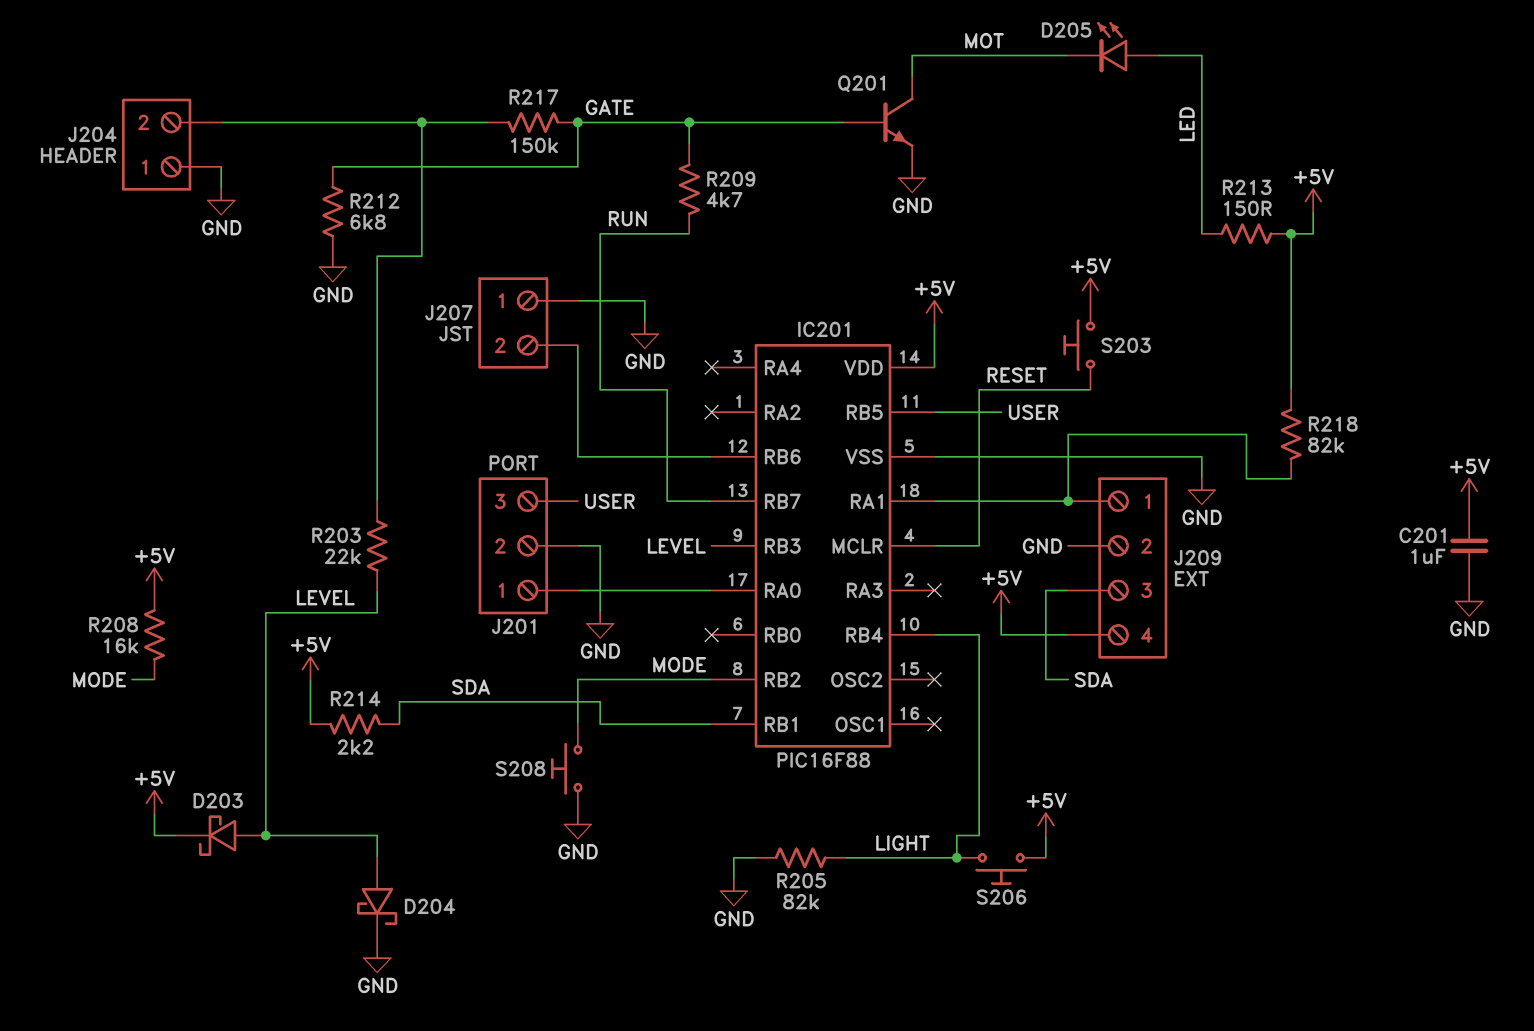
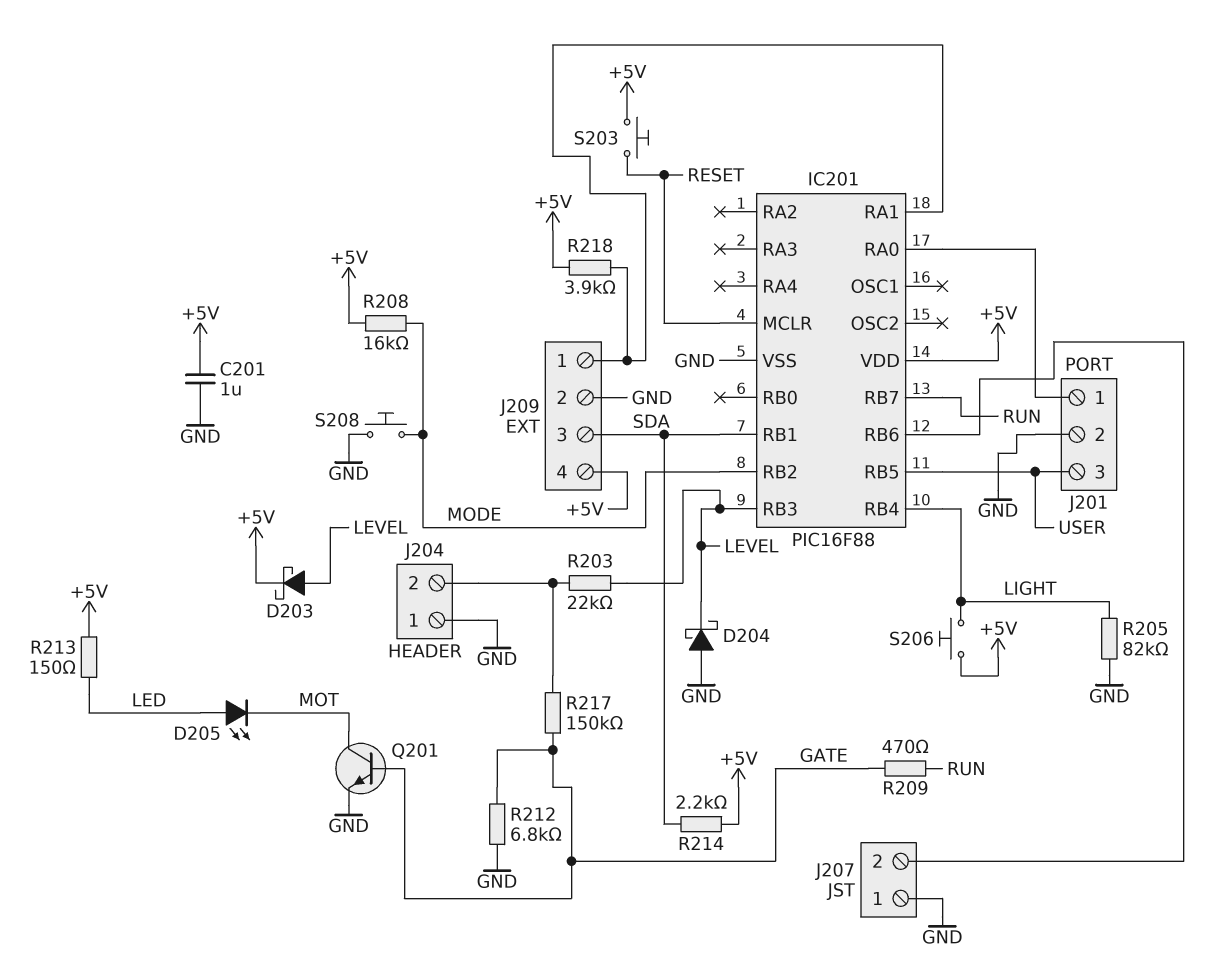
D204: schottky (A LEVEL, K GND) -> schottky (A GND, K LEVEL)
R209: 4.7k (GATE, RUN) -> 470 (GATE, RUN)
R218: 82k (+5V, IC201/RA1) -> 3.9k (+5V, IC201/RA1)

